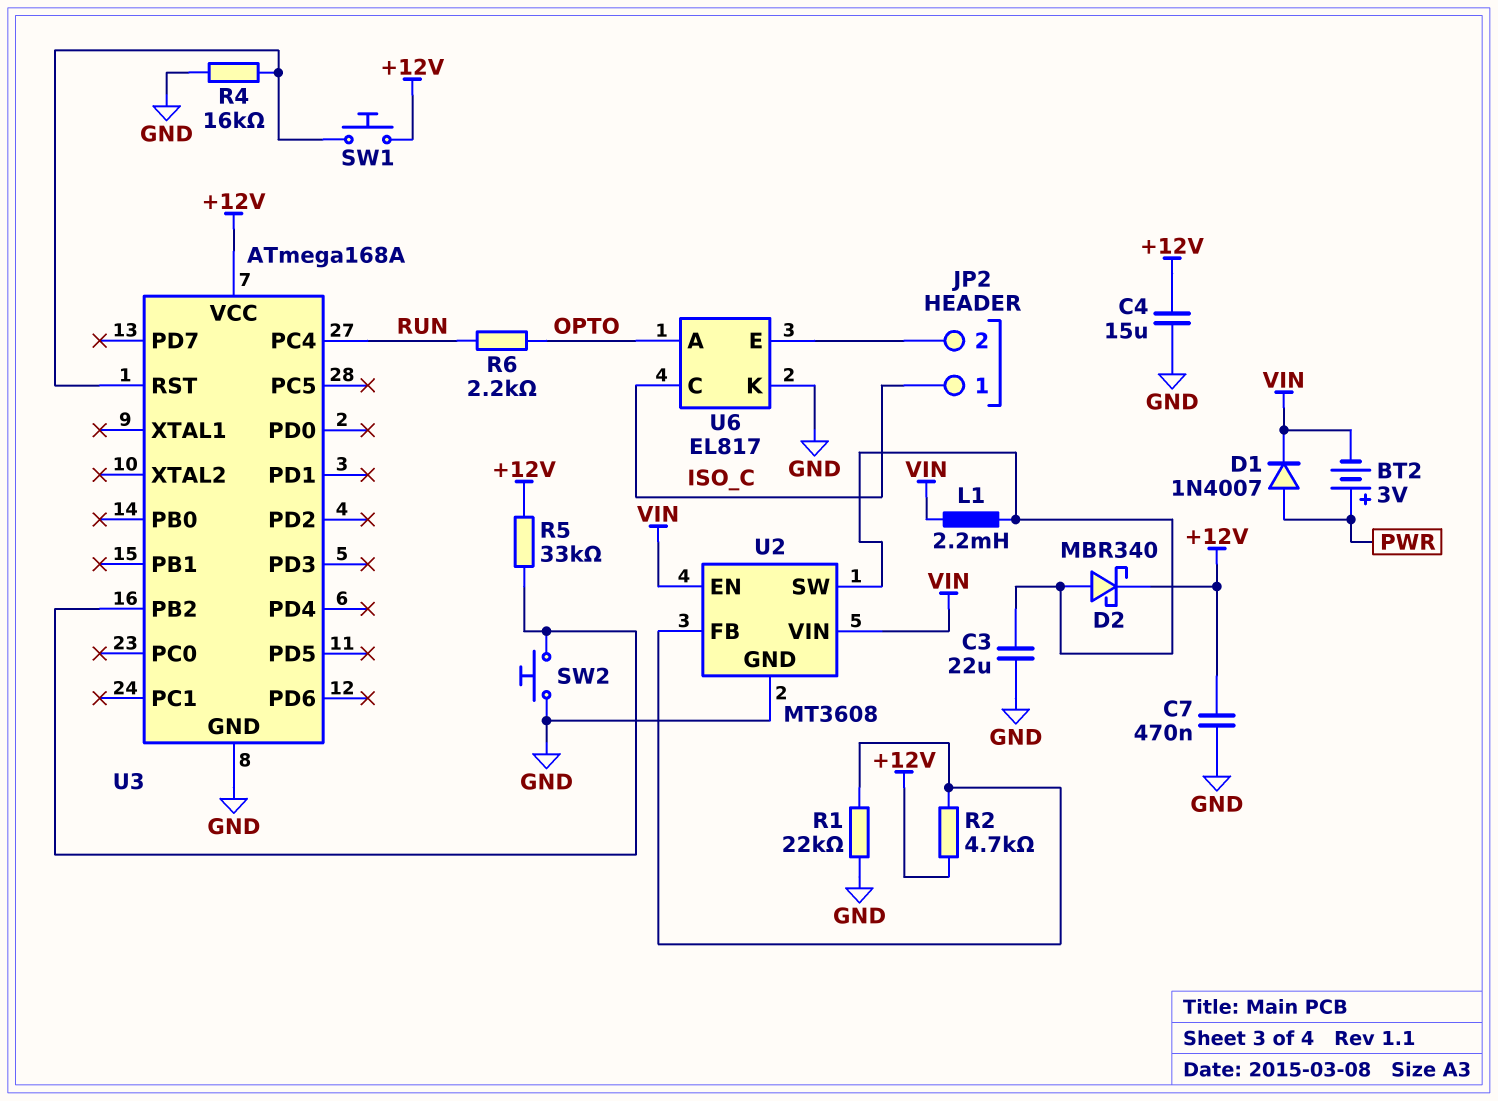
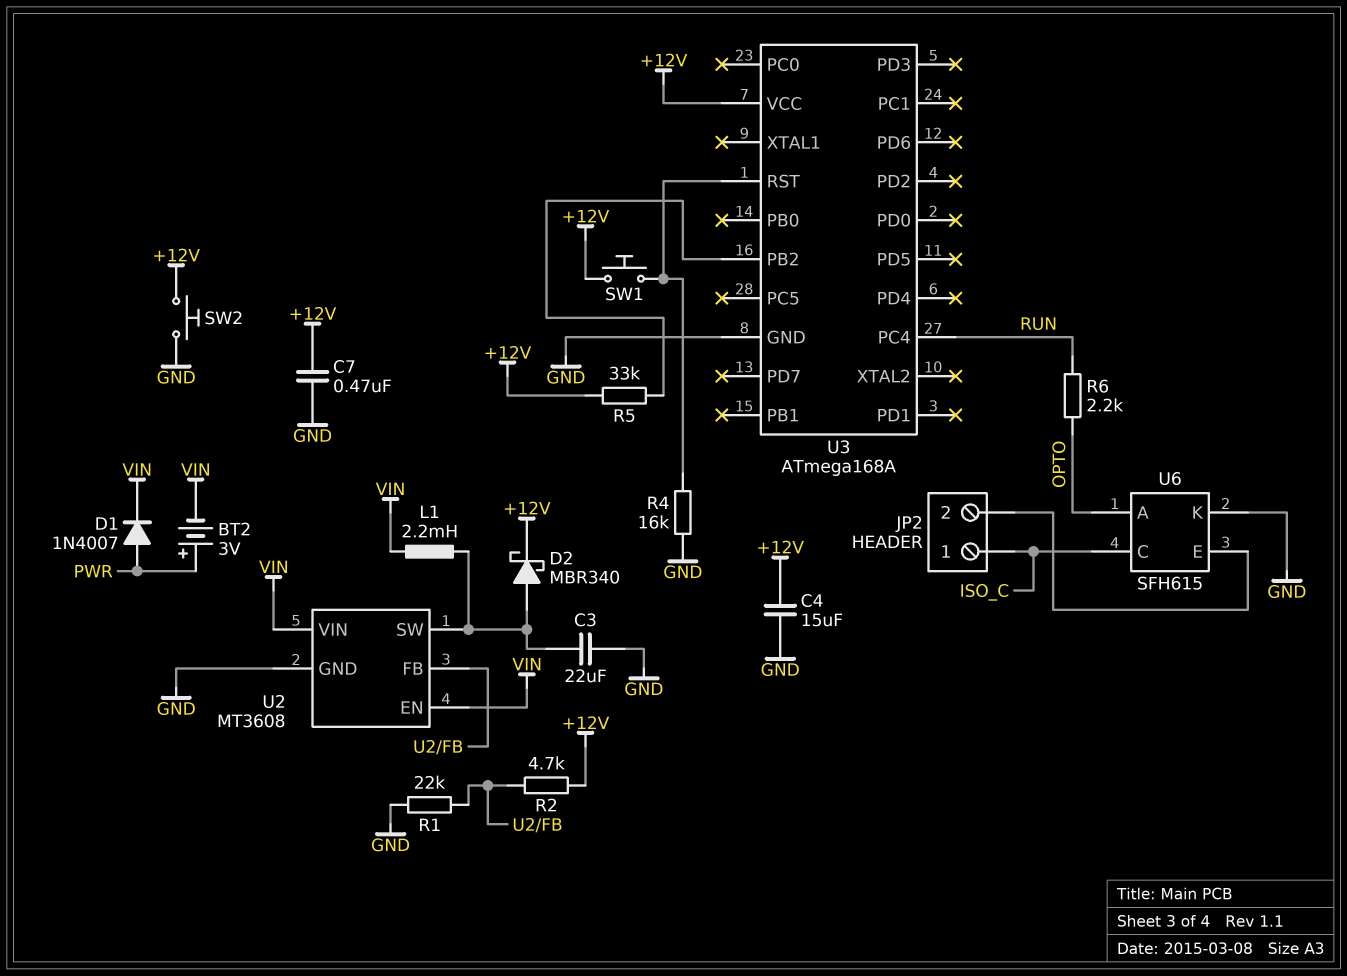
SW2: button (GND, U3/PB2) -> button (+12V, GND)
U6: EL817 -> SFH615

